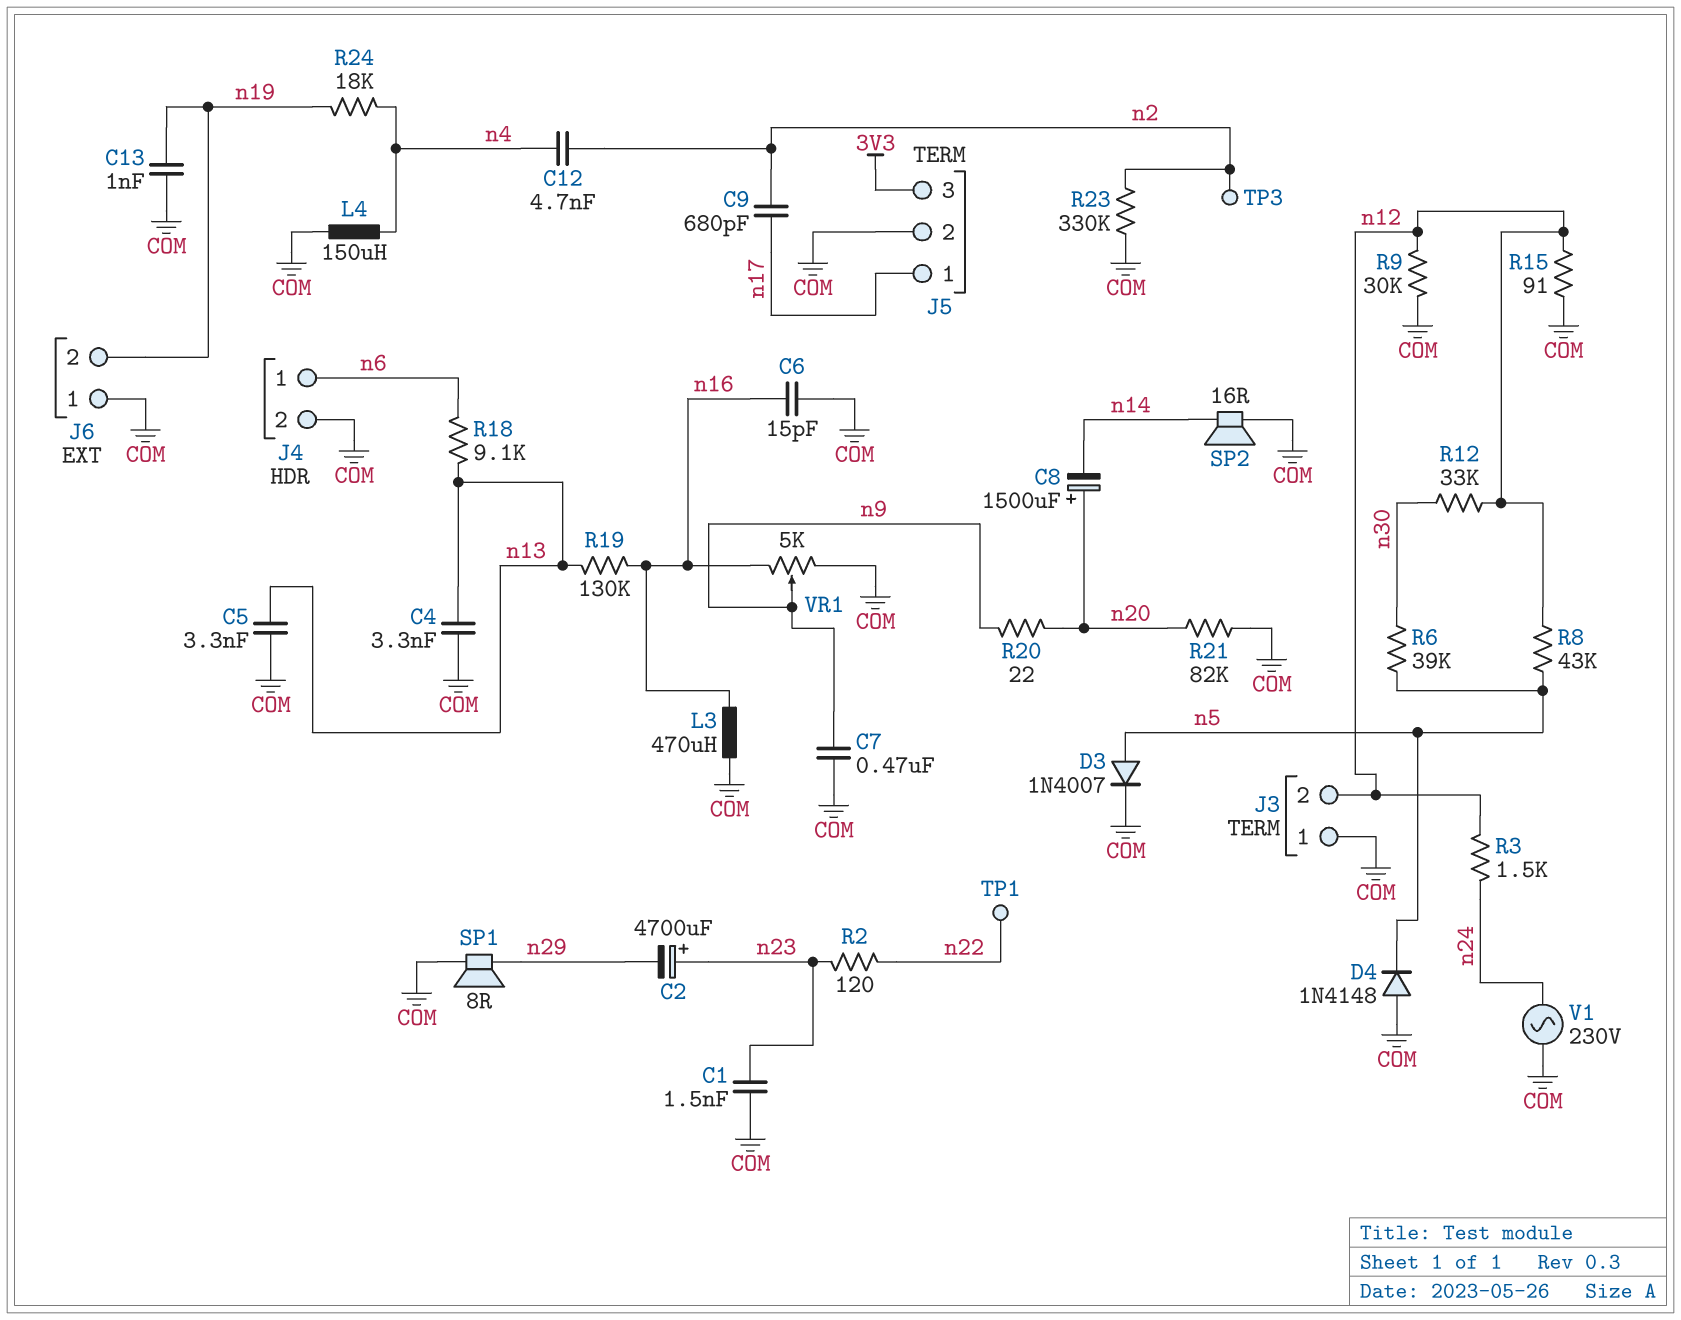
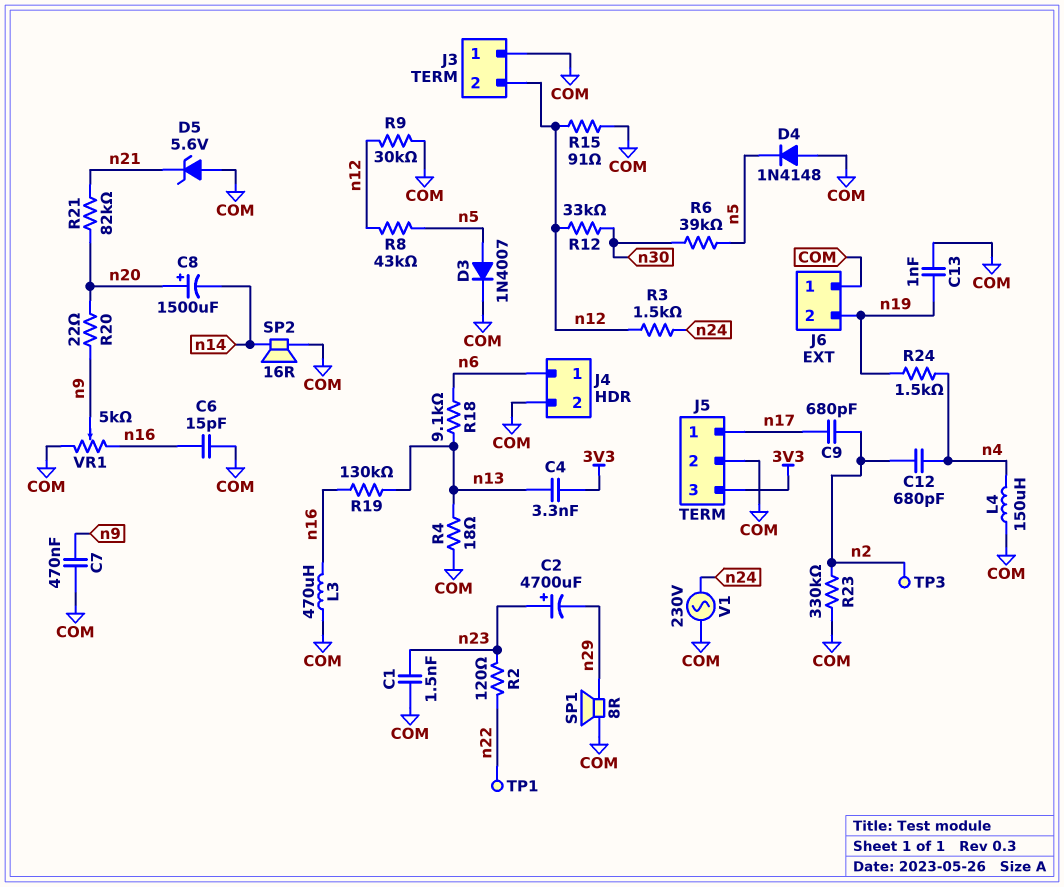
C4: 3.3nF (COM, n13) -> 3.3nF (3V3, n13)
C5: 3.3nF (COM, n13) -> none
C12: 4.7nF (n2, n4) -> 680pF (n2, n4)
D5: none -> zener 5.6V (A COM, K n21)
R4: none -> 18 (COM, n13)
R21: 82k (COM, n20) -> 82k (n20, n21)
R24: 18k (n4, n19) -> 1.5k (n4, n19)

